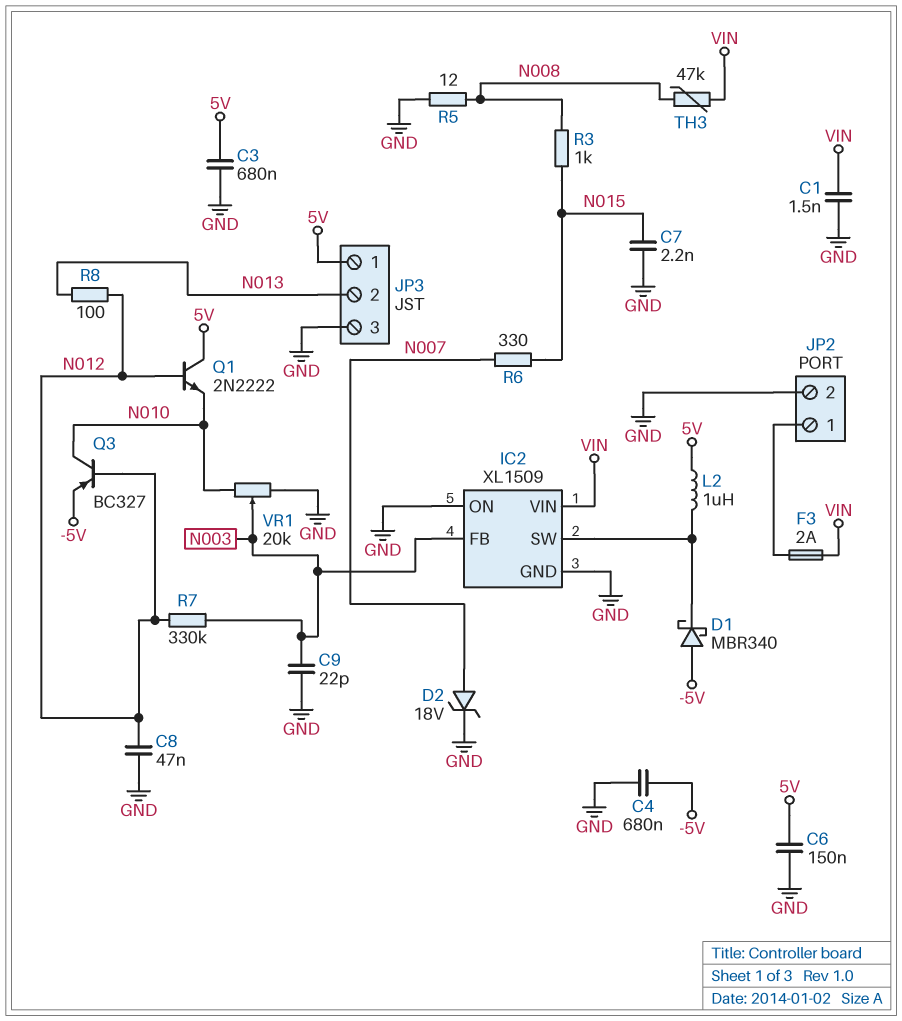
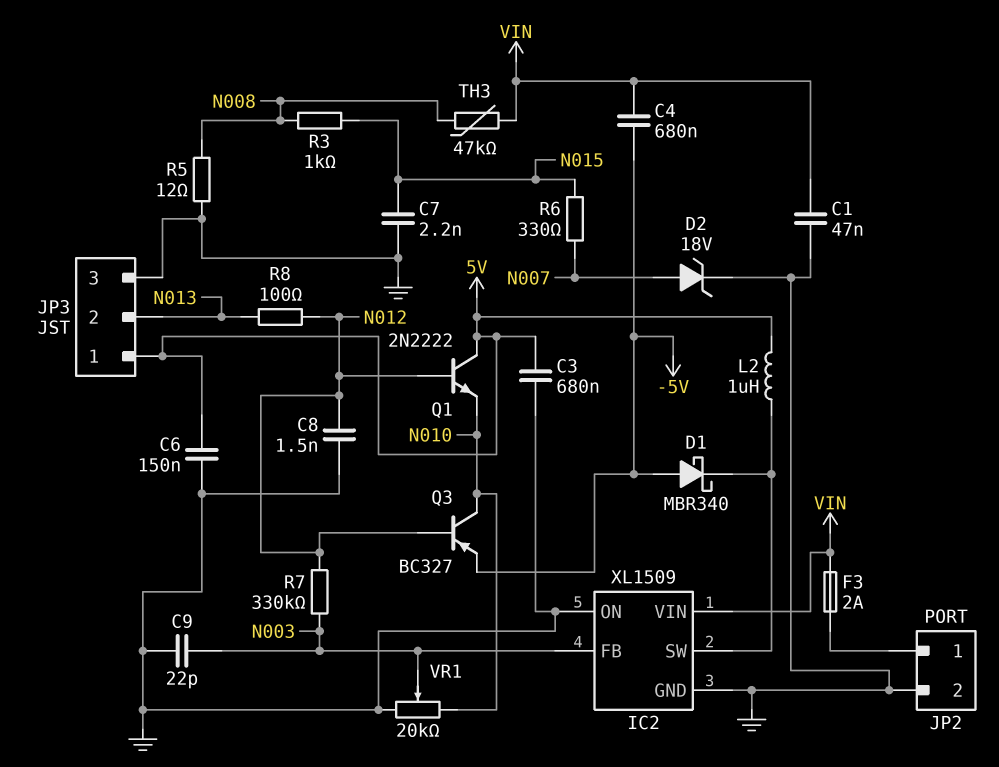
C1: 1.5nF (GND, VIN) -> 47nF (GND, VIN)
C4: 680nF (-5V, GND) -> 680nF (-5V, VIN)
C8: 47nF (GND, N012) -> 1.5nF (GND, N012)

